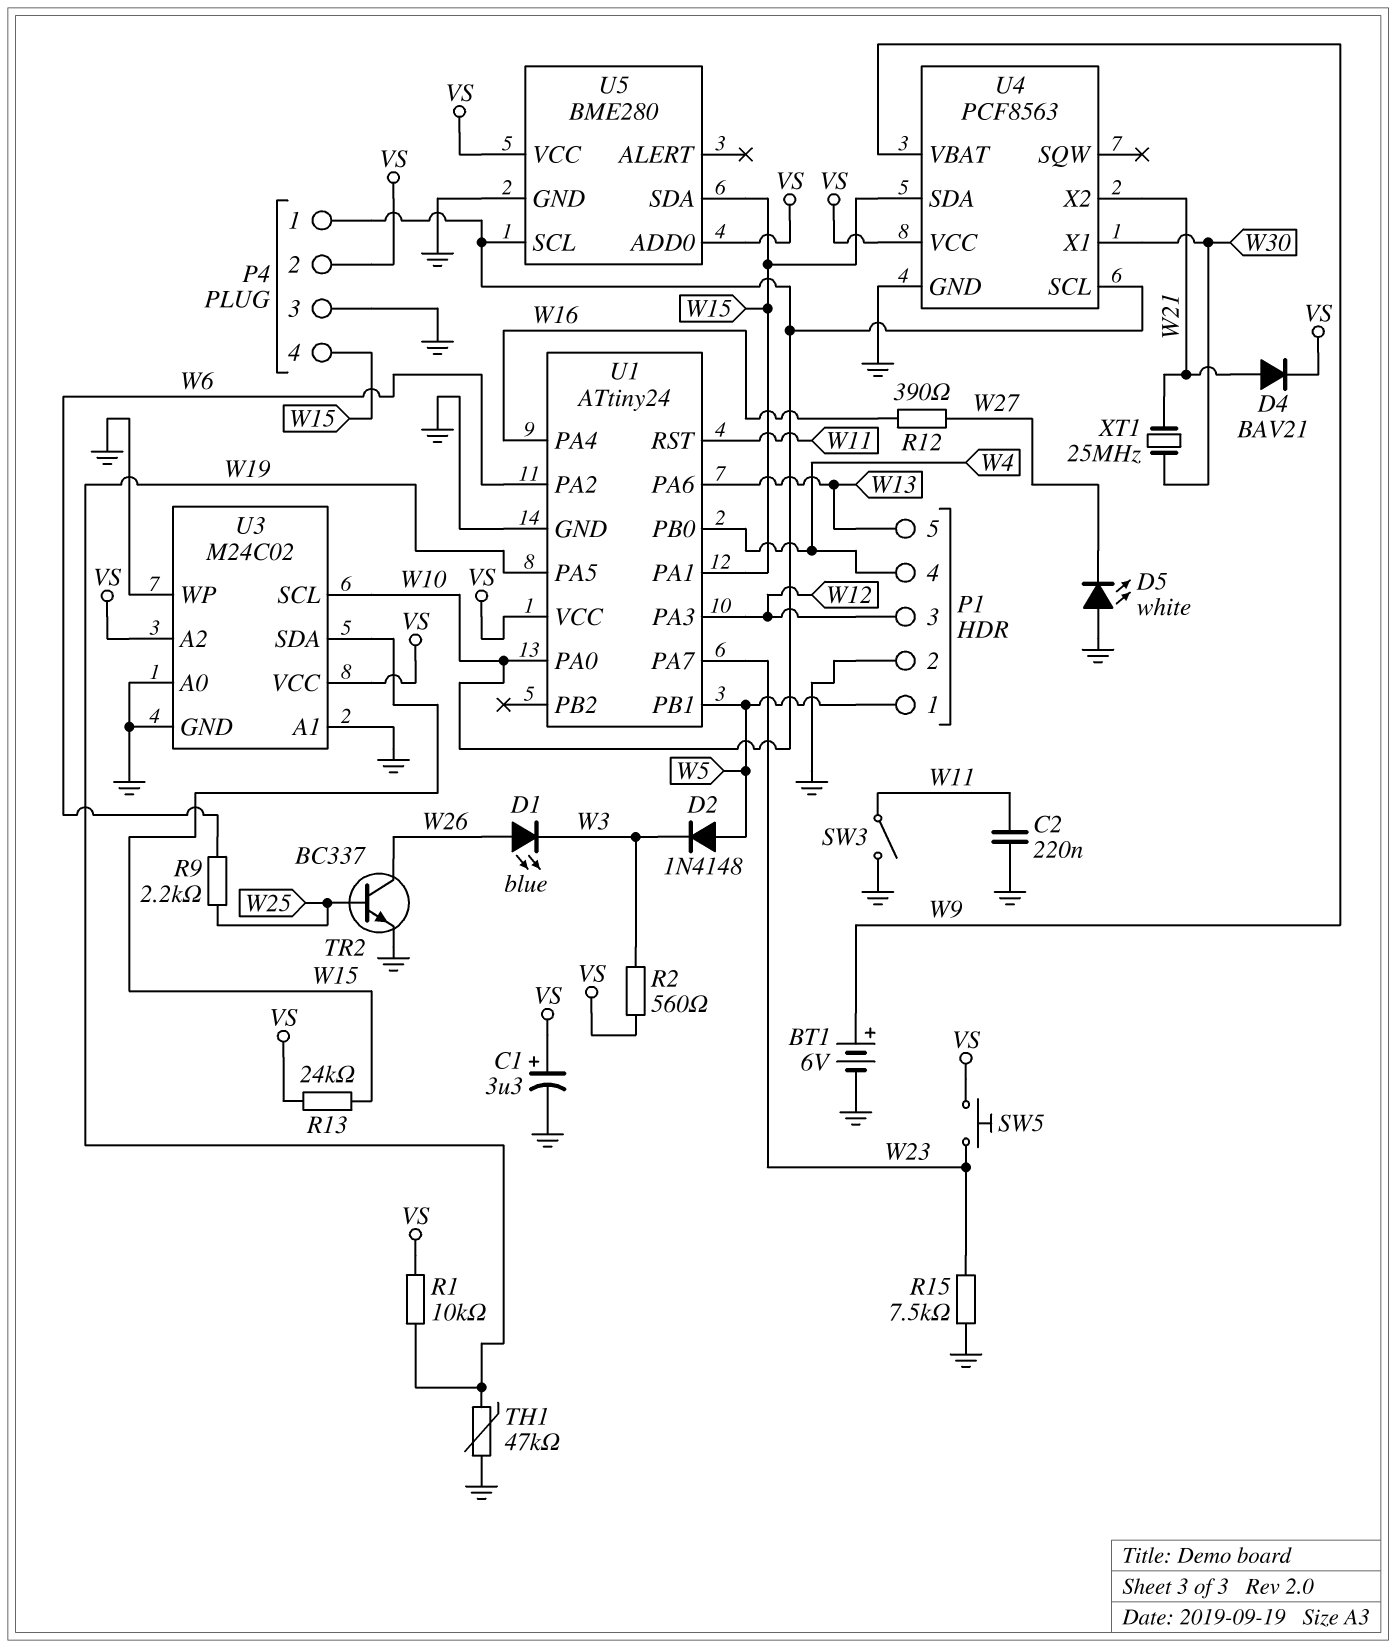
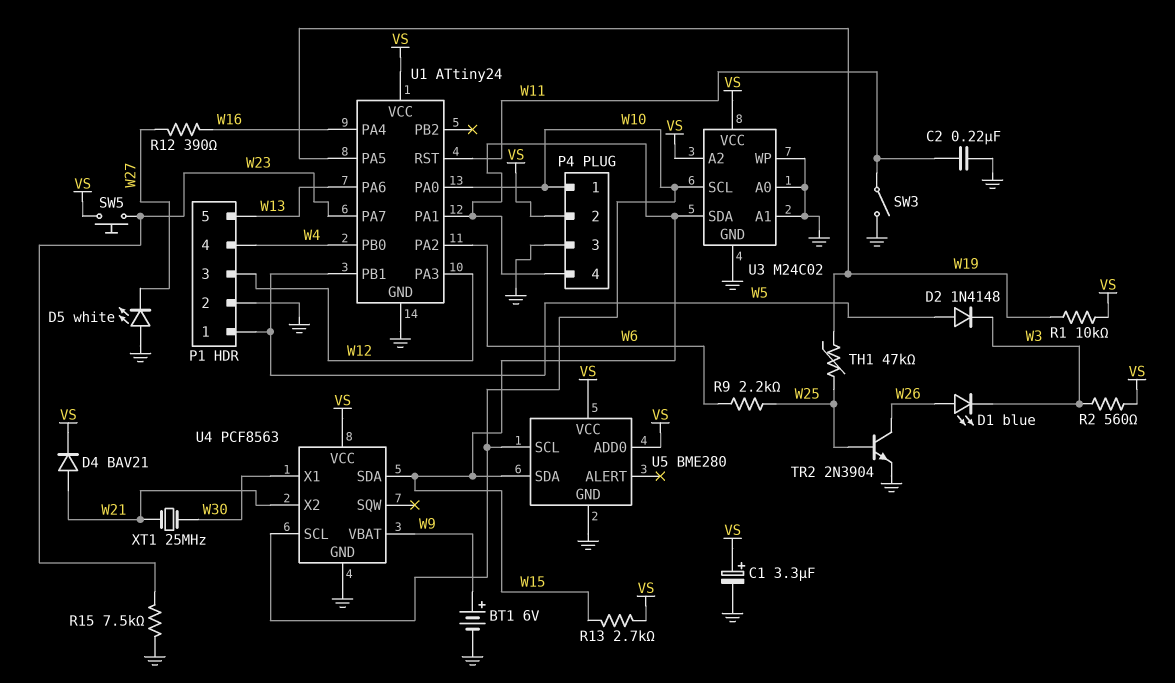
R13: 24k (VS, W15) -> 2.7k (VS, W15)
TH1: 47k (GND, W19) -> 47k (W19, W25)
TR2: NPN BC337 (B W25, C W26, E GND) -> NPN 2N3904 (B W25, C W26, E GND)

